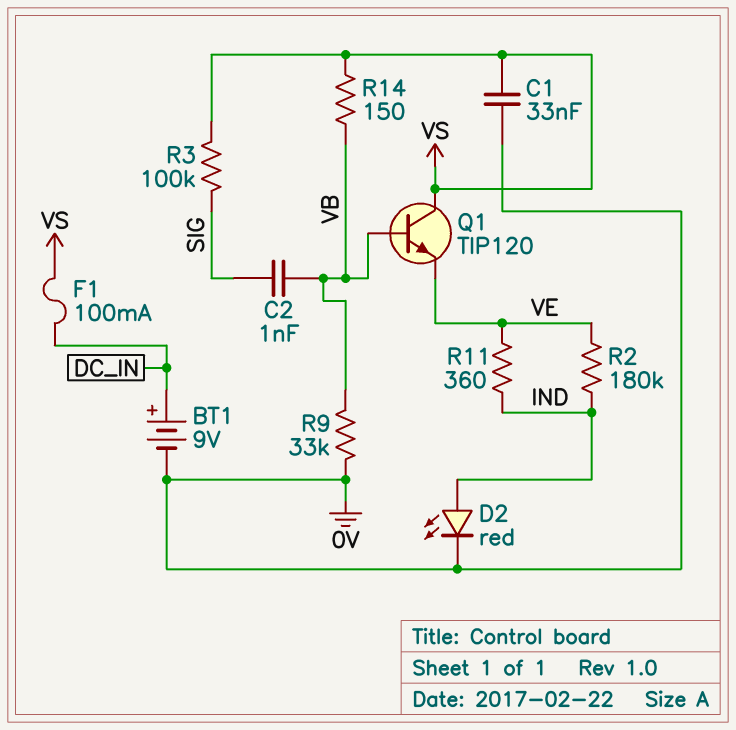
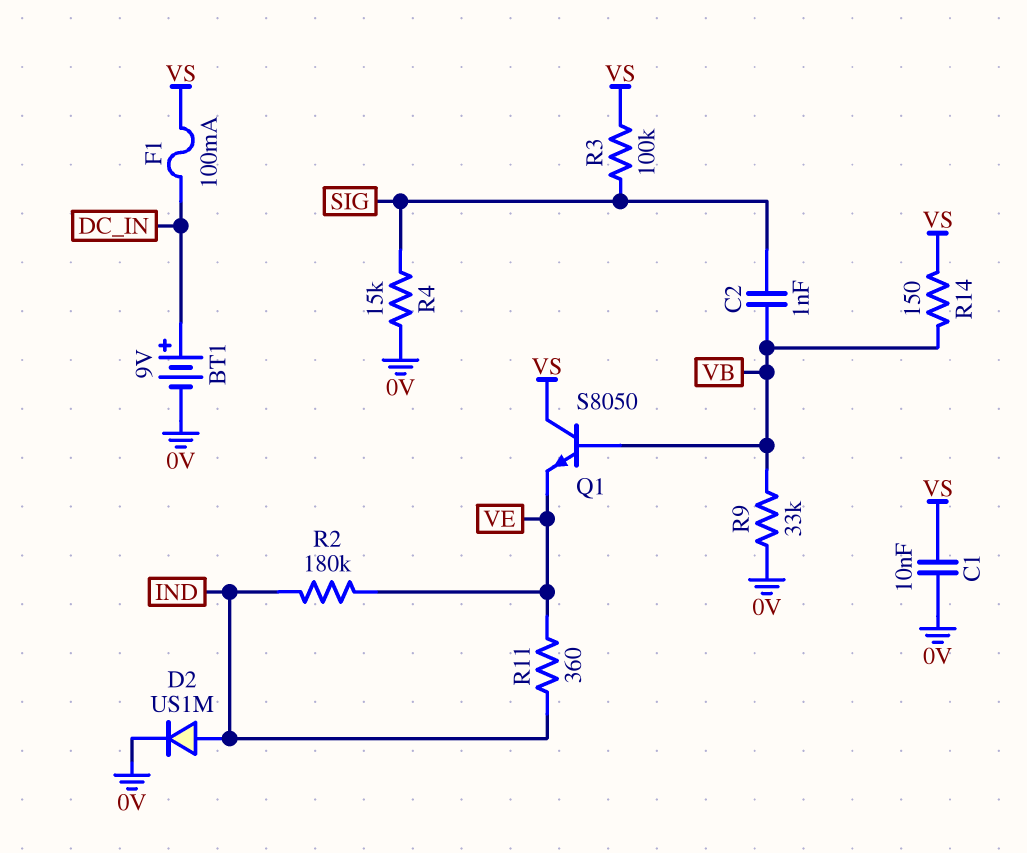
C1: 33nF (0V, VS) -> 10nF (0V, VS)
D2: LED red (A IND, K 0V) -> diode US1M (A IND, K 0V)
Q1: NPN TIP120 (B VB, C VS, E VE) -> NPN S8050 (B VB, C VS, E VE)
R4: none -> 15k (0V, SIG)

